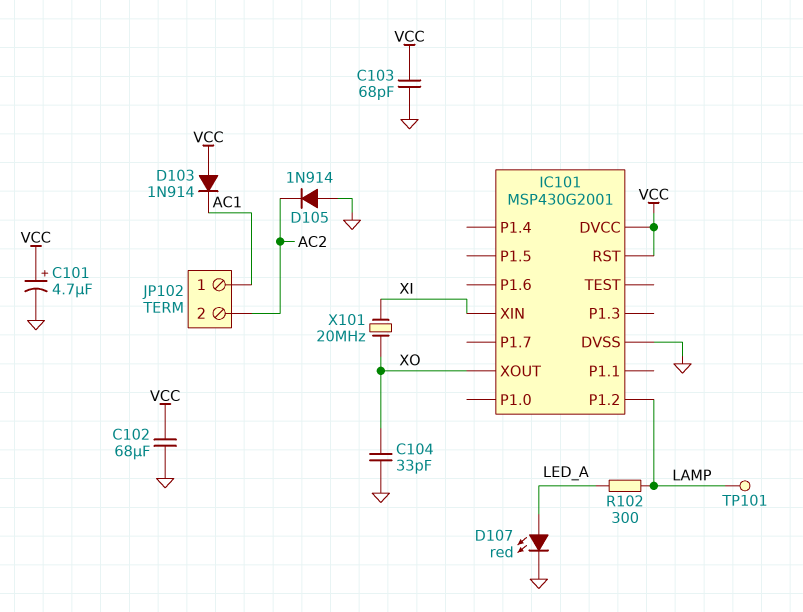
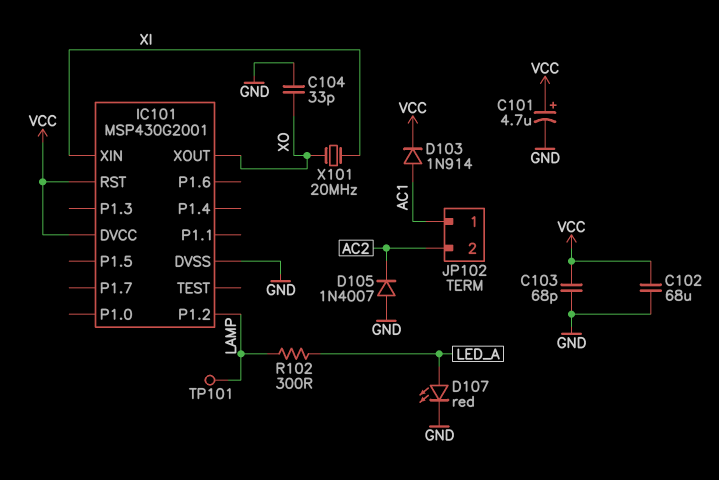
D103: diode 1N914 (A VCC, K AC1) -> diode 1N914 (A AC1, K VCC)
D105: diode 1N914 (A GND, K AC2) -> diode 1N4007 (A GND, K AC2)

